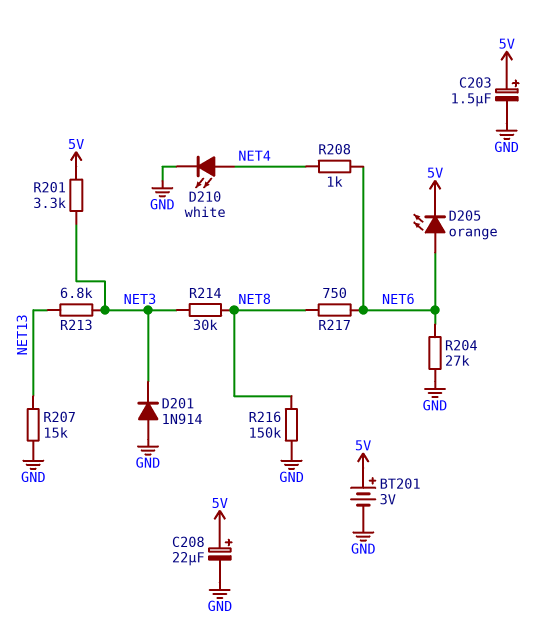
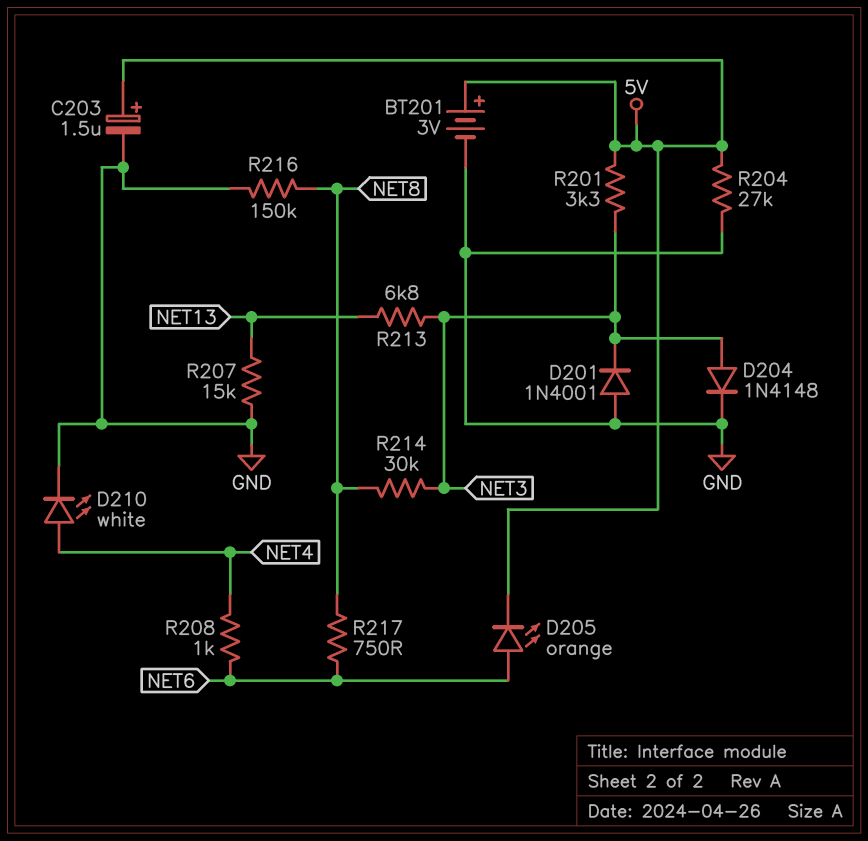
C208: 22uF (plus 5V, minus GND) -> none
D201: diode 1N914 (A GND, K NET3) -> diode 1N4001 (A GND, K NET3)
D204: none -> diode 1N4148 (A NET3, K GND)
R204: 27k (GND, NET6) -> 27k (5V, GND)

